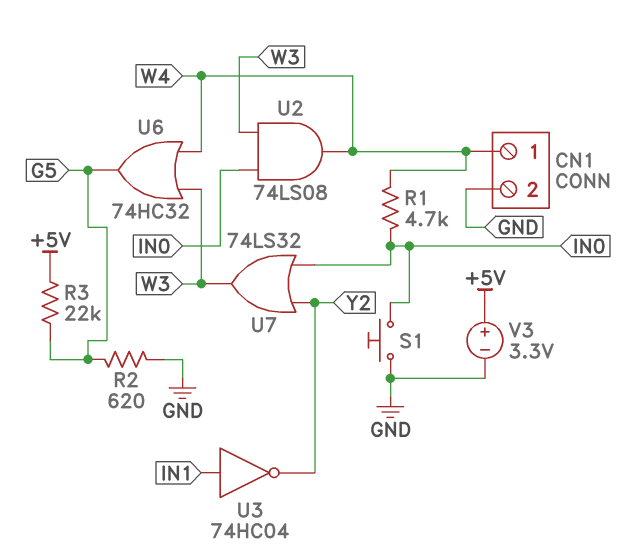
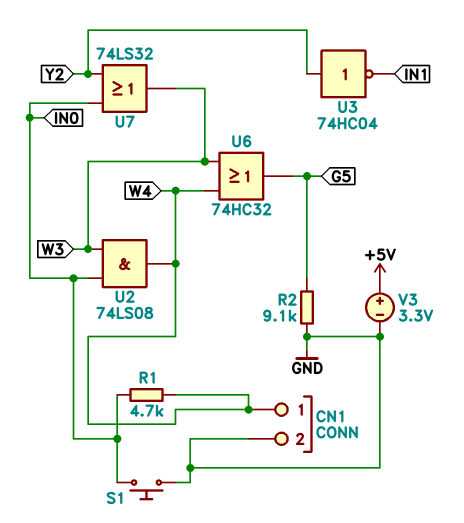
R2: 620 (G5, GND) -> 9.1k (G5, GND)
R3: 22k (+5V, G5) -> none
U3: NOT 74HC04 (in IN1, out Y2) -> NOT 74HC04 (in Y2, out IN1)

